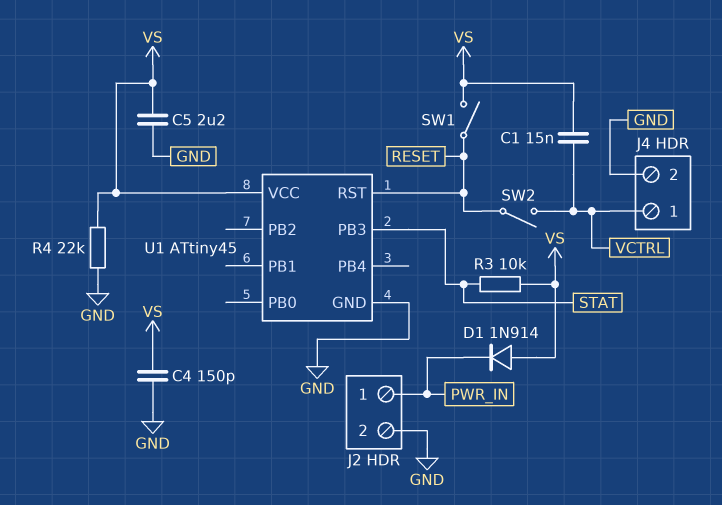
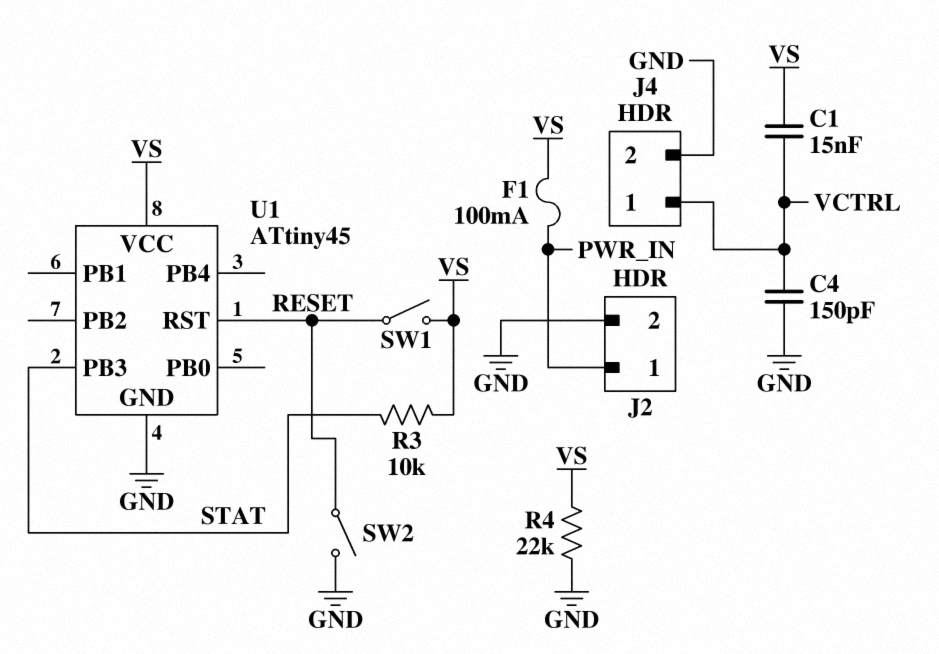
C4: 150pF (GND, VS) -> 150pF (GND, VCTRL)
C5: 2.2uF (GND, VS) -> none
D1: diode 1N914 (A VS, K PWR_IN) -> none
F1: none -> 100mA (PWR_IN, VS)
SW2: switch (RESET, VCTRL) -> switch (GND, RESET)

